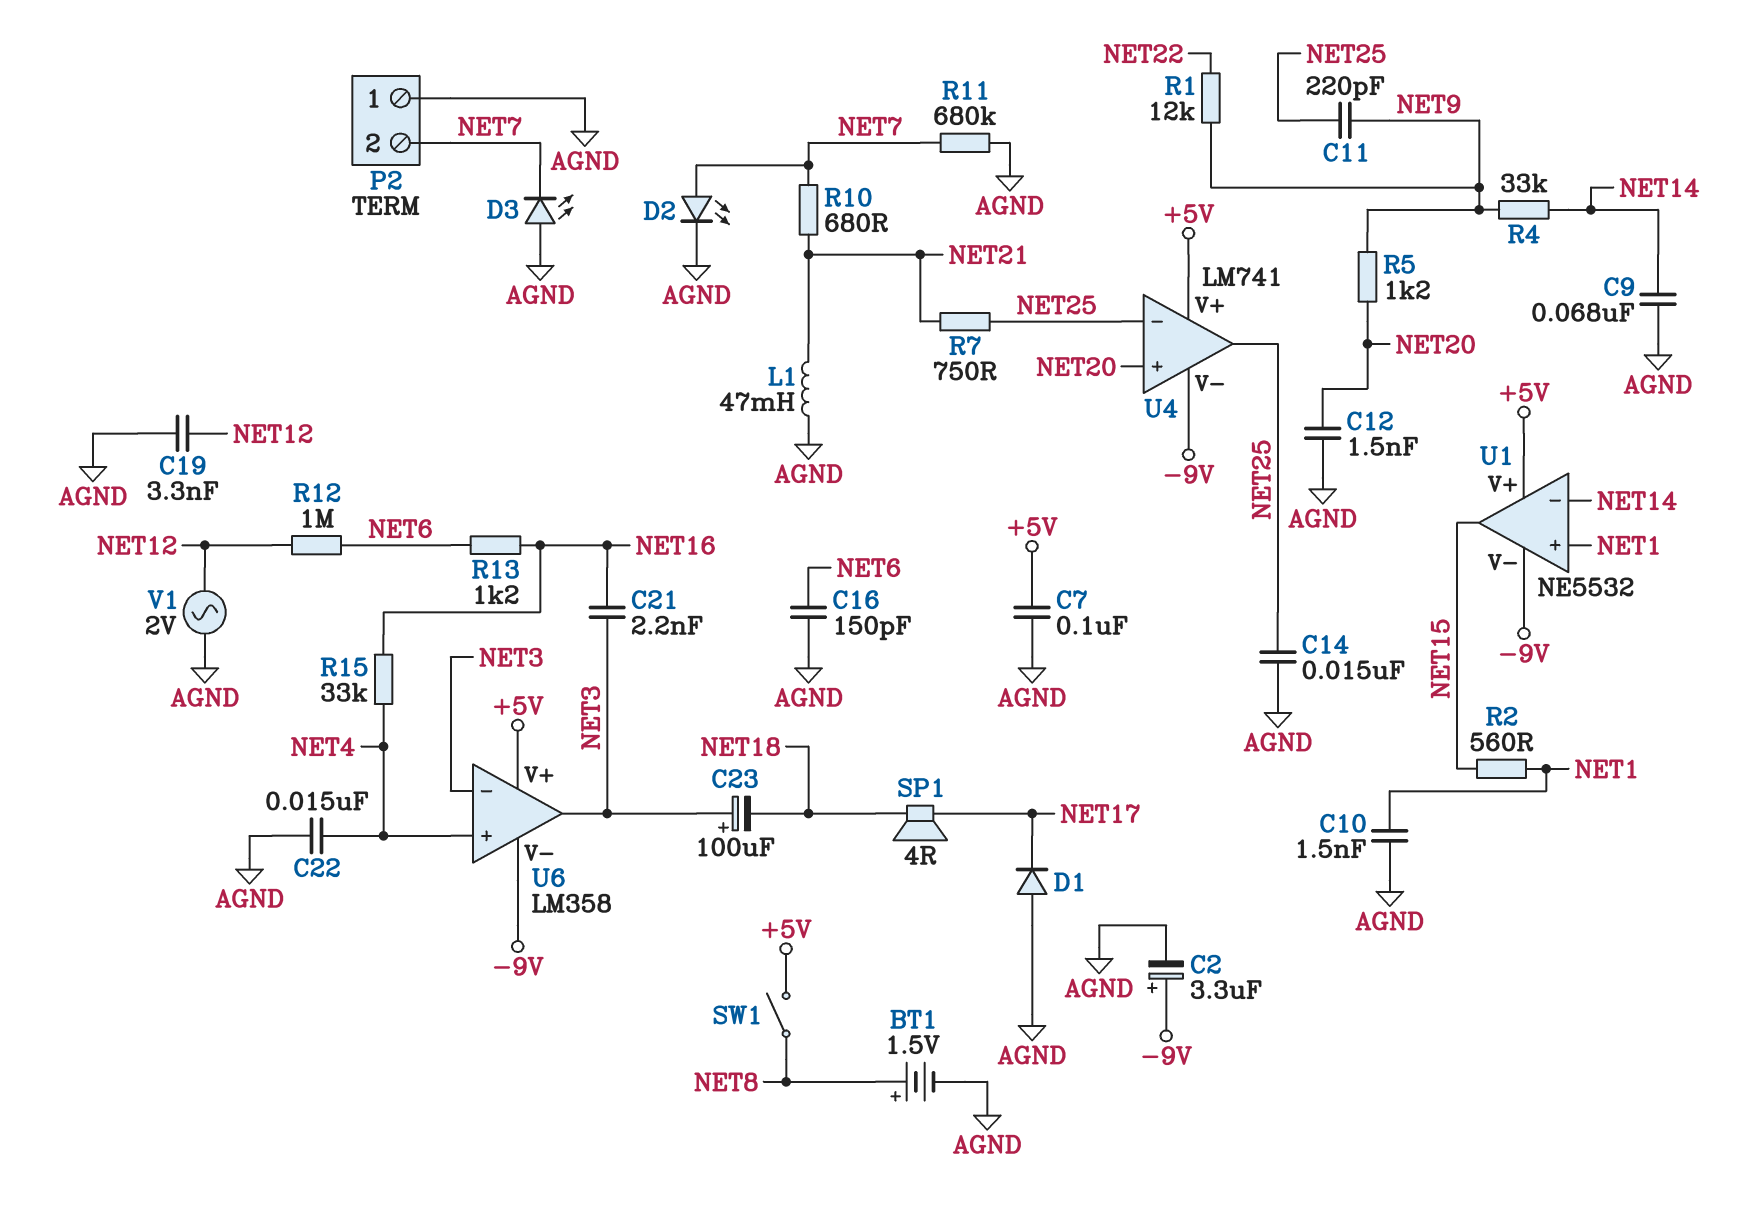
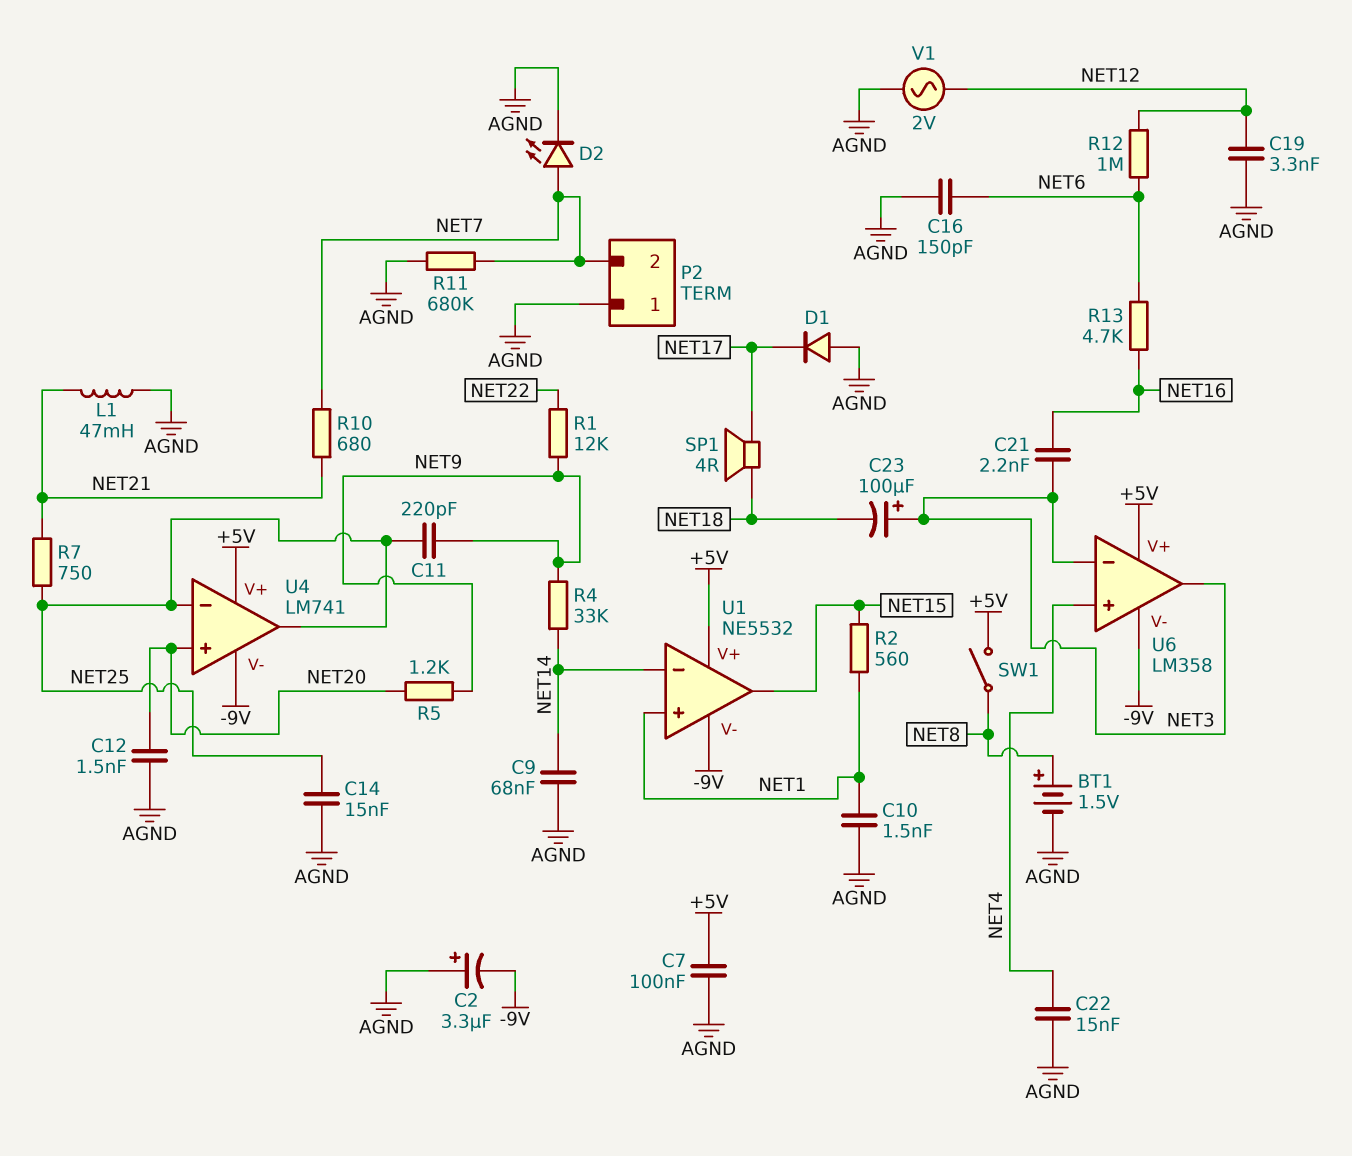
C2: 3.3uF (plus -9V, minus AGND) -> 3.3uF (plus AGND, minus -9V)
D3: LED (A AGND, K NET7) -> none
R13: 1.2k (NET6, NET16) -> 4.7k (NET6, NET16)
R15: 33k (NET4, NET16) -> none

